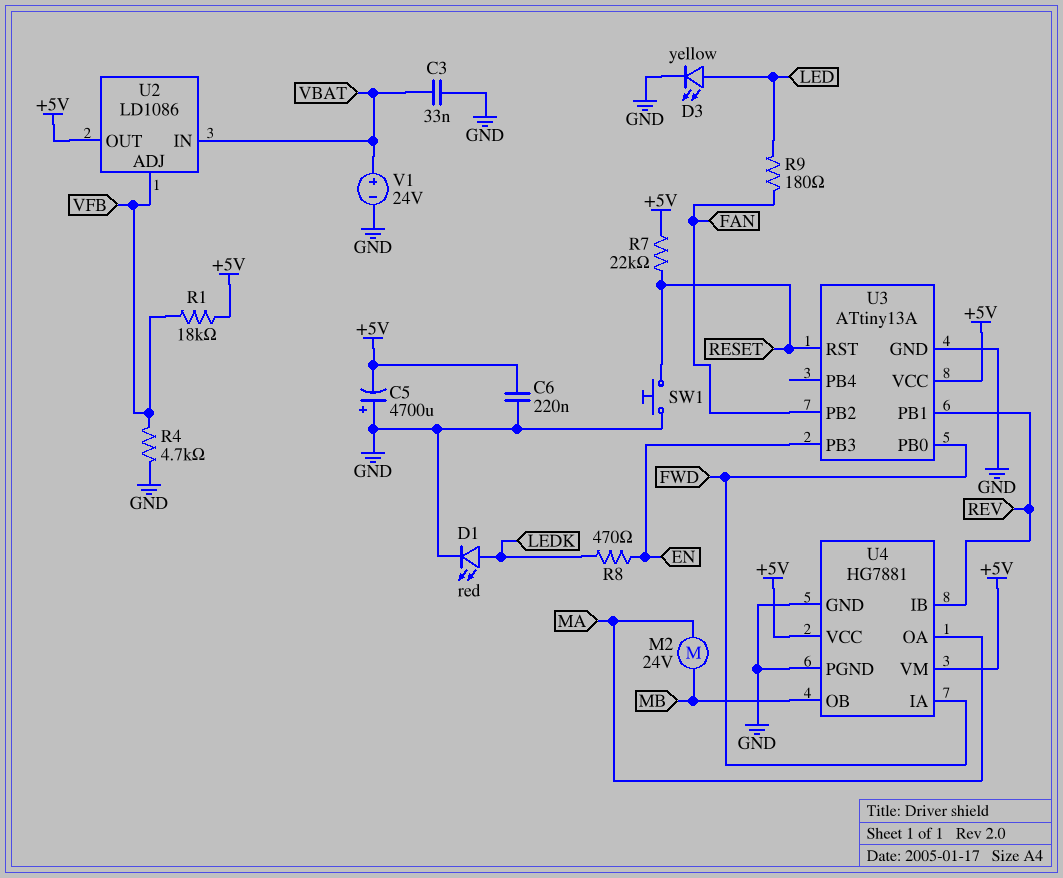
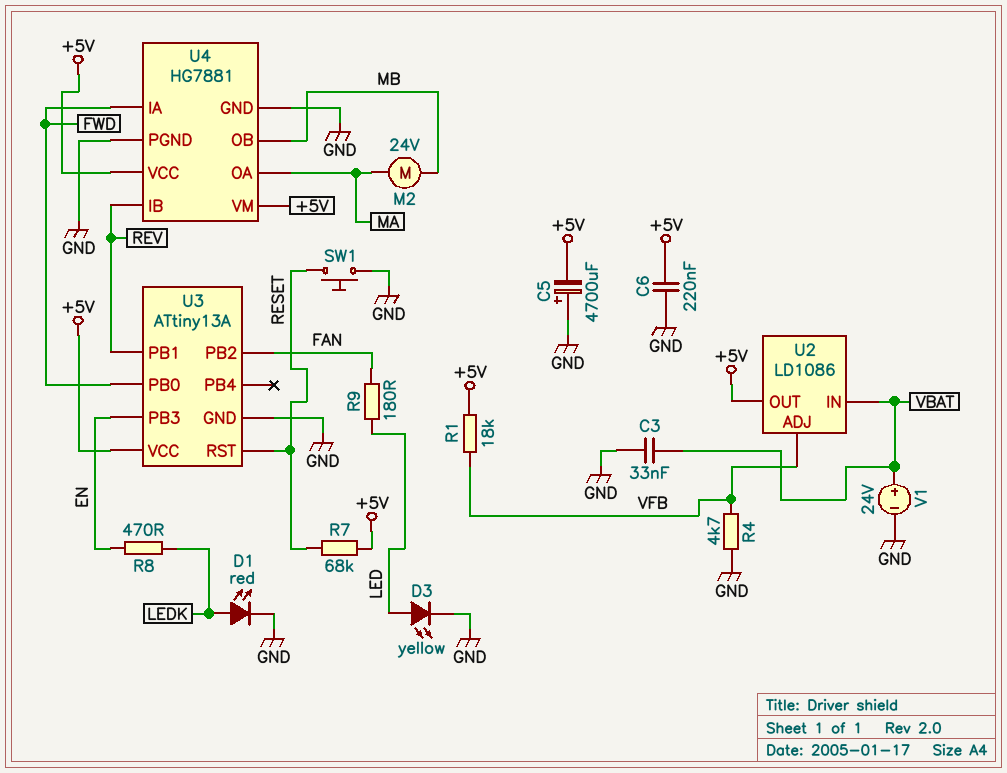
R7: 22k (+5V, RESET) -> 68k (+5V, RESET)

